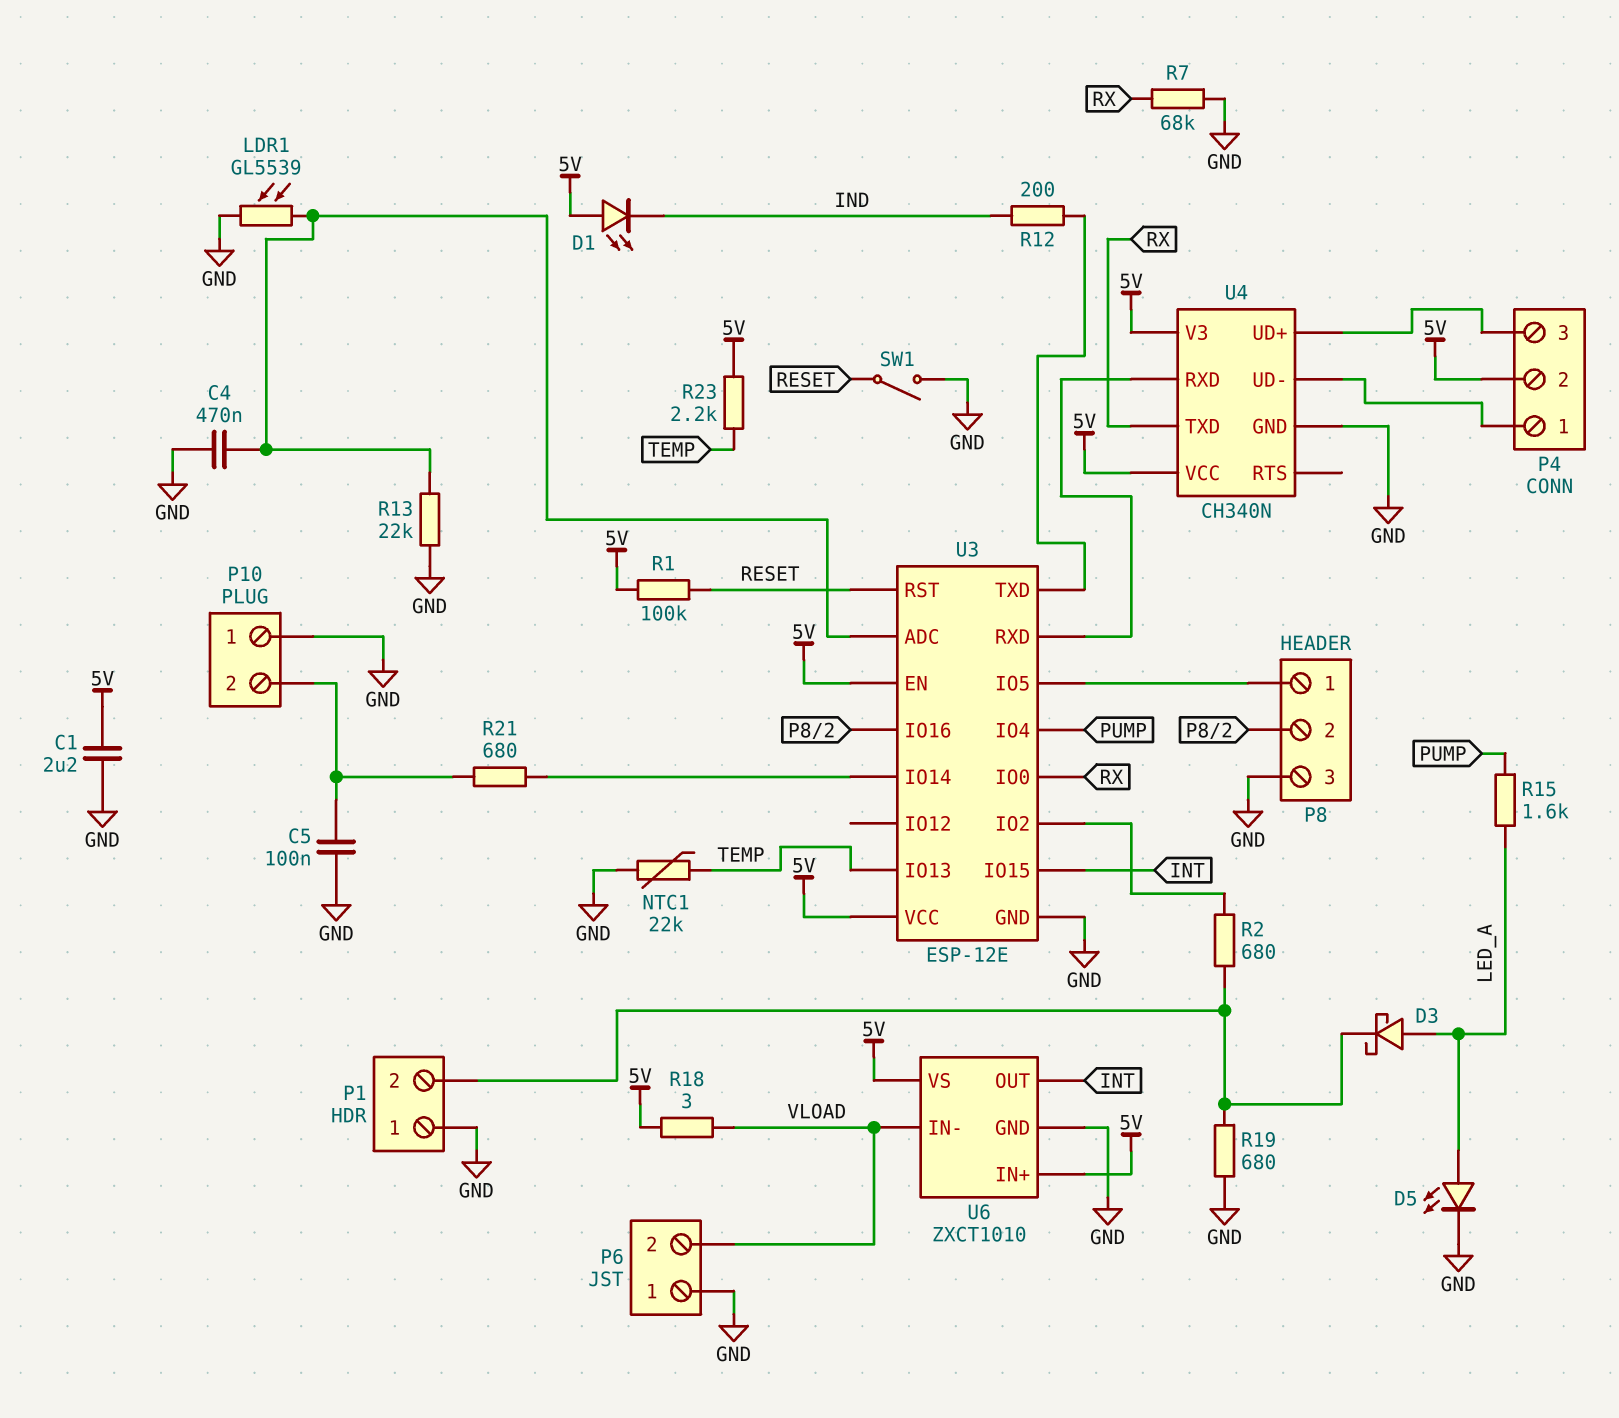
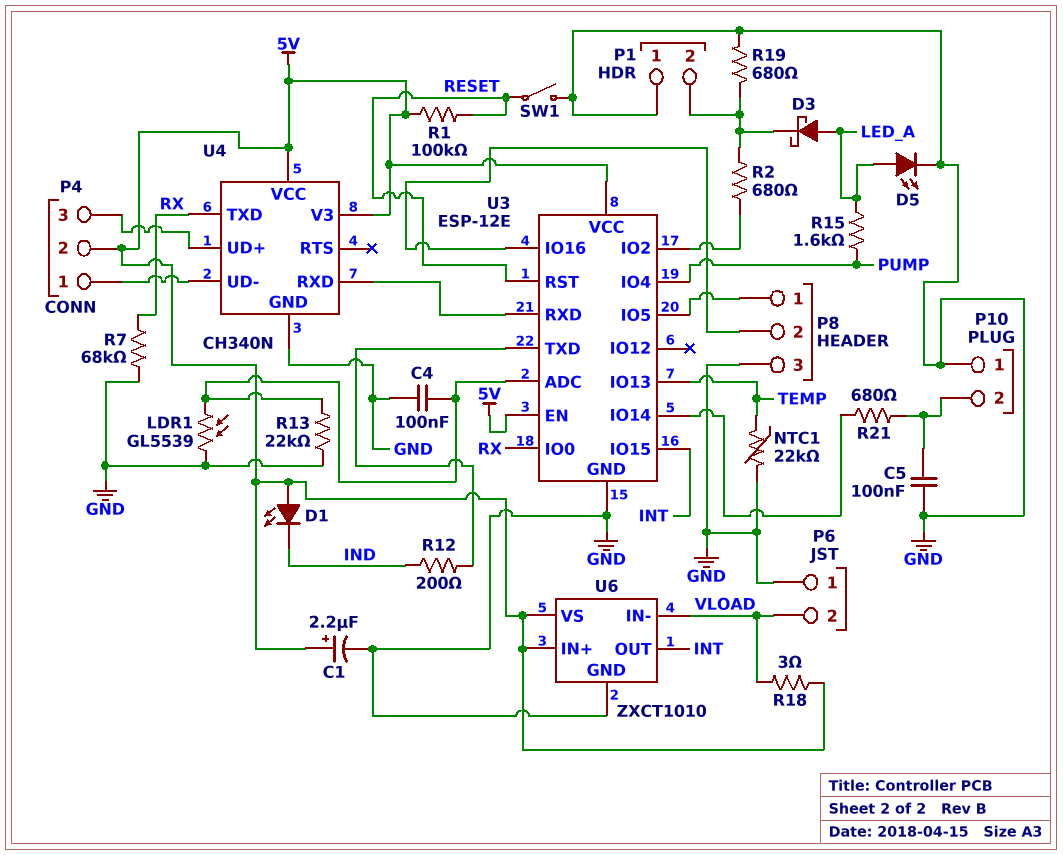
C1: 2.2uF (5V, GND) -> 2.2uF (plus 5V, minus GND)
C4: 470nF (GND, U3/ADC) -> 100nF (GND, U3/ADC)
R23: 2.2k (5V, TEMP) -> none

